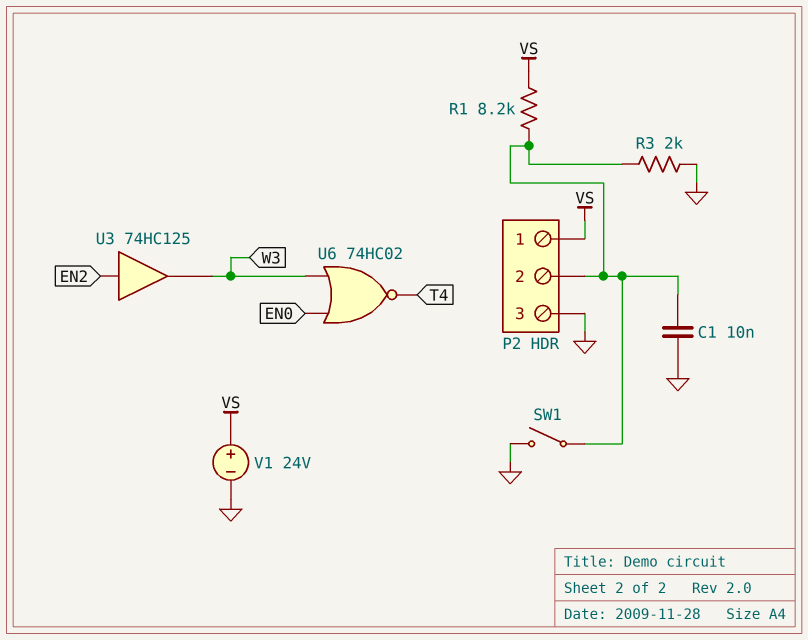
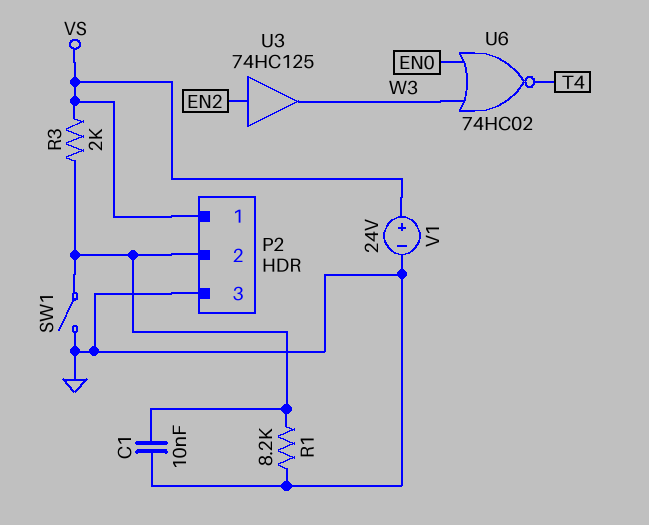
R1: 8.2k (P2/2, VS) -> 8.2k (GND, P2/2)
R3: 2k (GND, P2/2) -> 2k (P2/2, VS)

